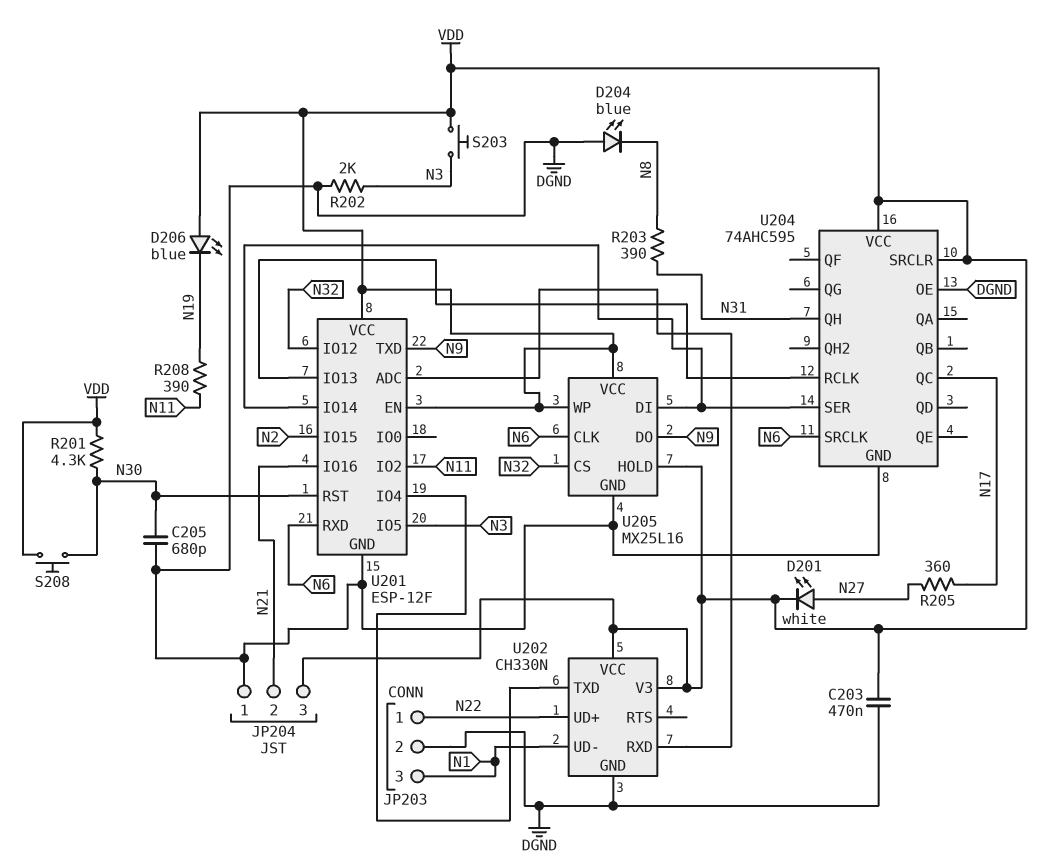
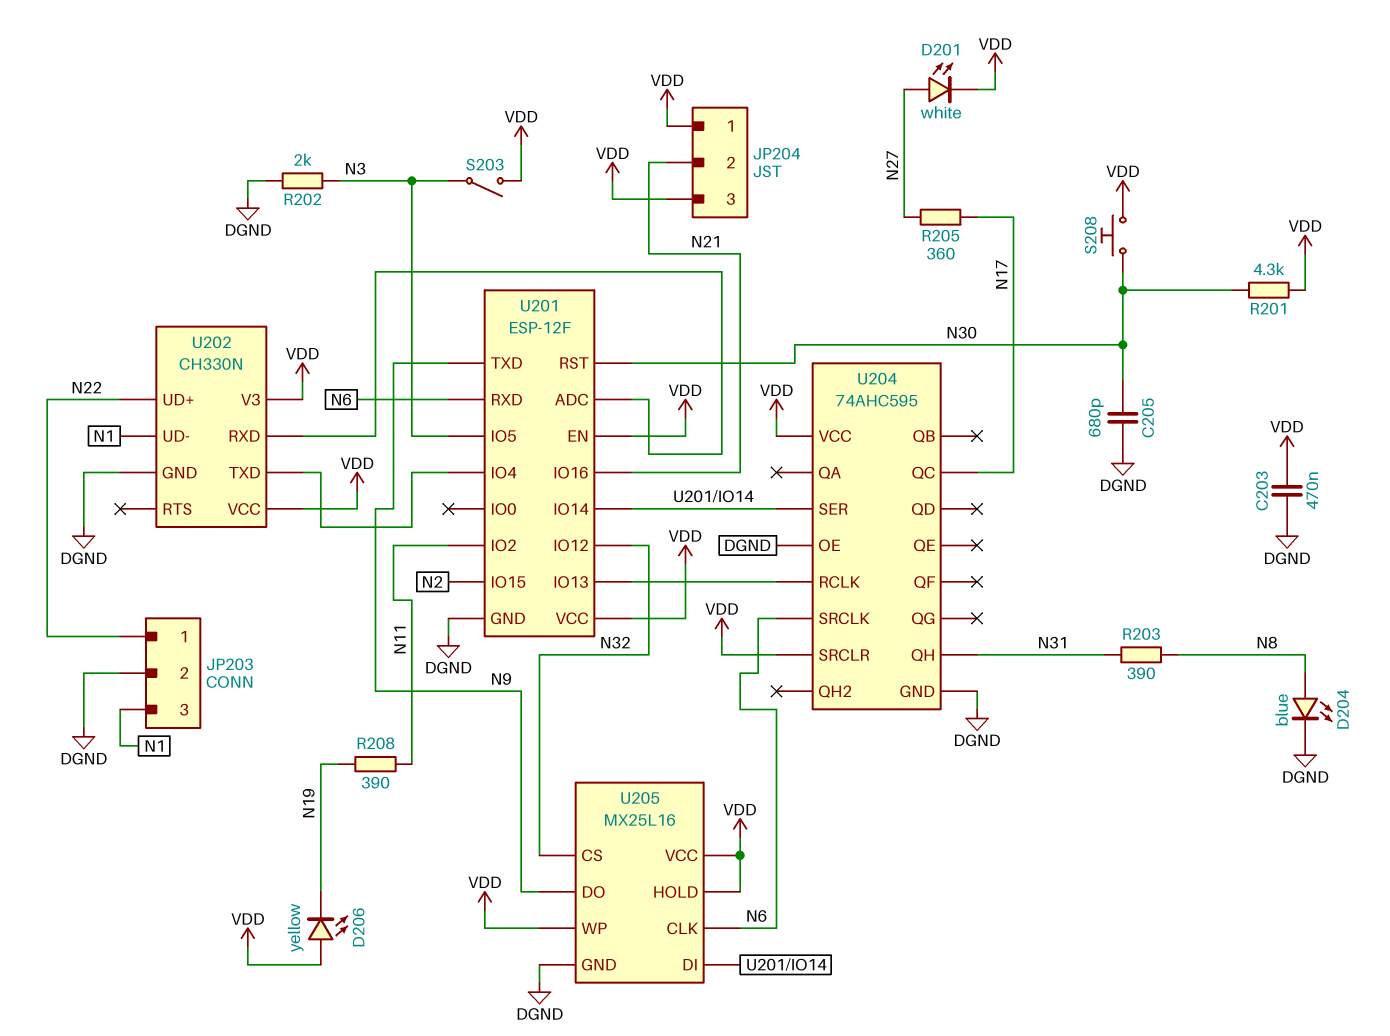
D204: LED blue (A DGND, K N8) -> LED blue (A N8, K DGND)
D206: LED blue (A VDD, K N19) -> LED yellow (A VDD, K N19)
JP204 pin 1: DGND -> VDD
S203: button (N3, VDD) -> switch (N3, VDD)

